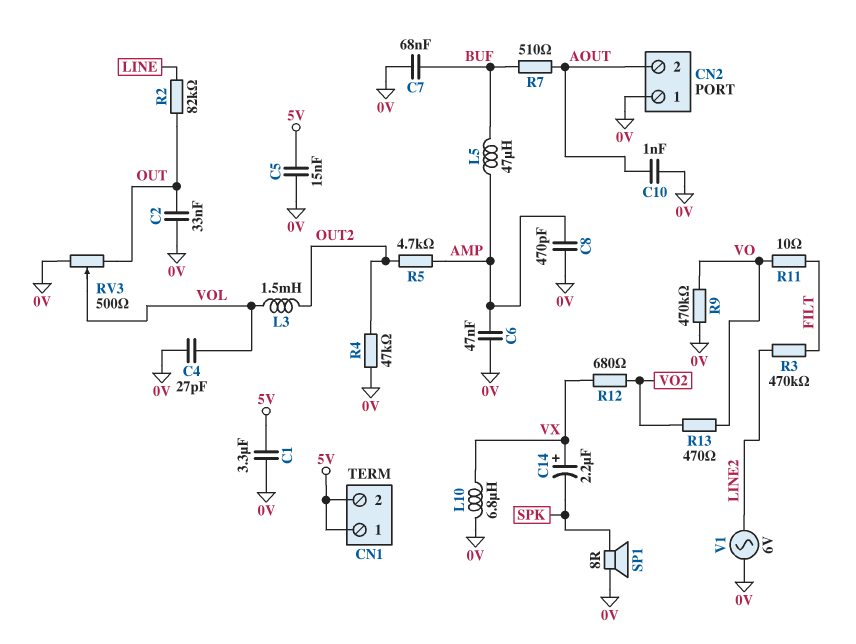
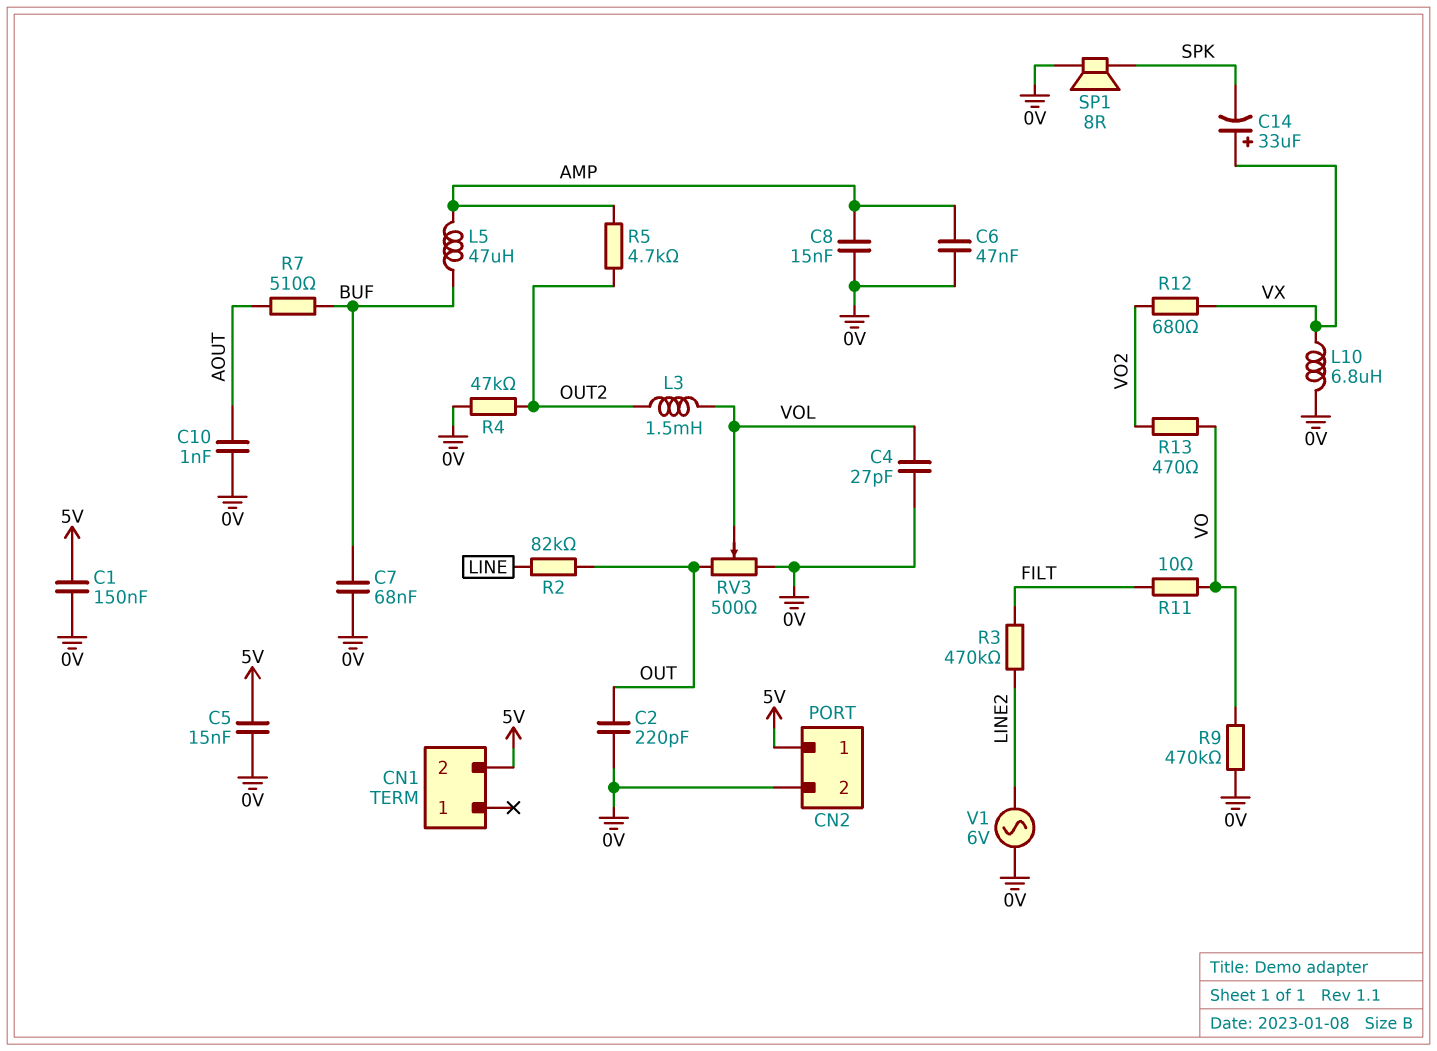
C1: 3.3uF (0V, 5V) -> 150nF (0V, 5V)
C2: 33nF (0V, OUT) -> 220pF (0V, OUT)
C8: 470pF (0V, AMP) -> 15nF (0V, AMP)
C14: 2.2uF (plus VX, minus SPK) -> 33uF (plus VX, minus SPK)
CN1 pin 1: 5V -> none
CN2 pin 1: 0V -> 5V
CN2 pin 2: AOUT -> 0V

